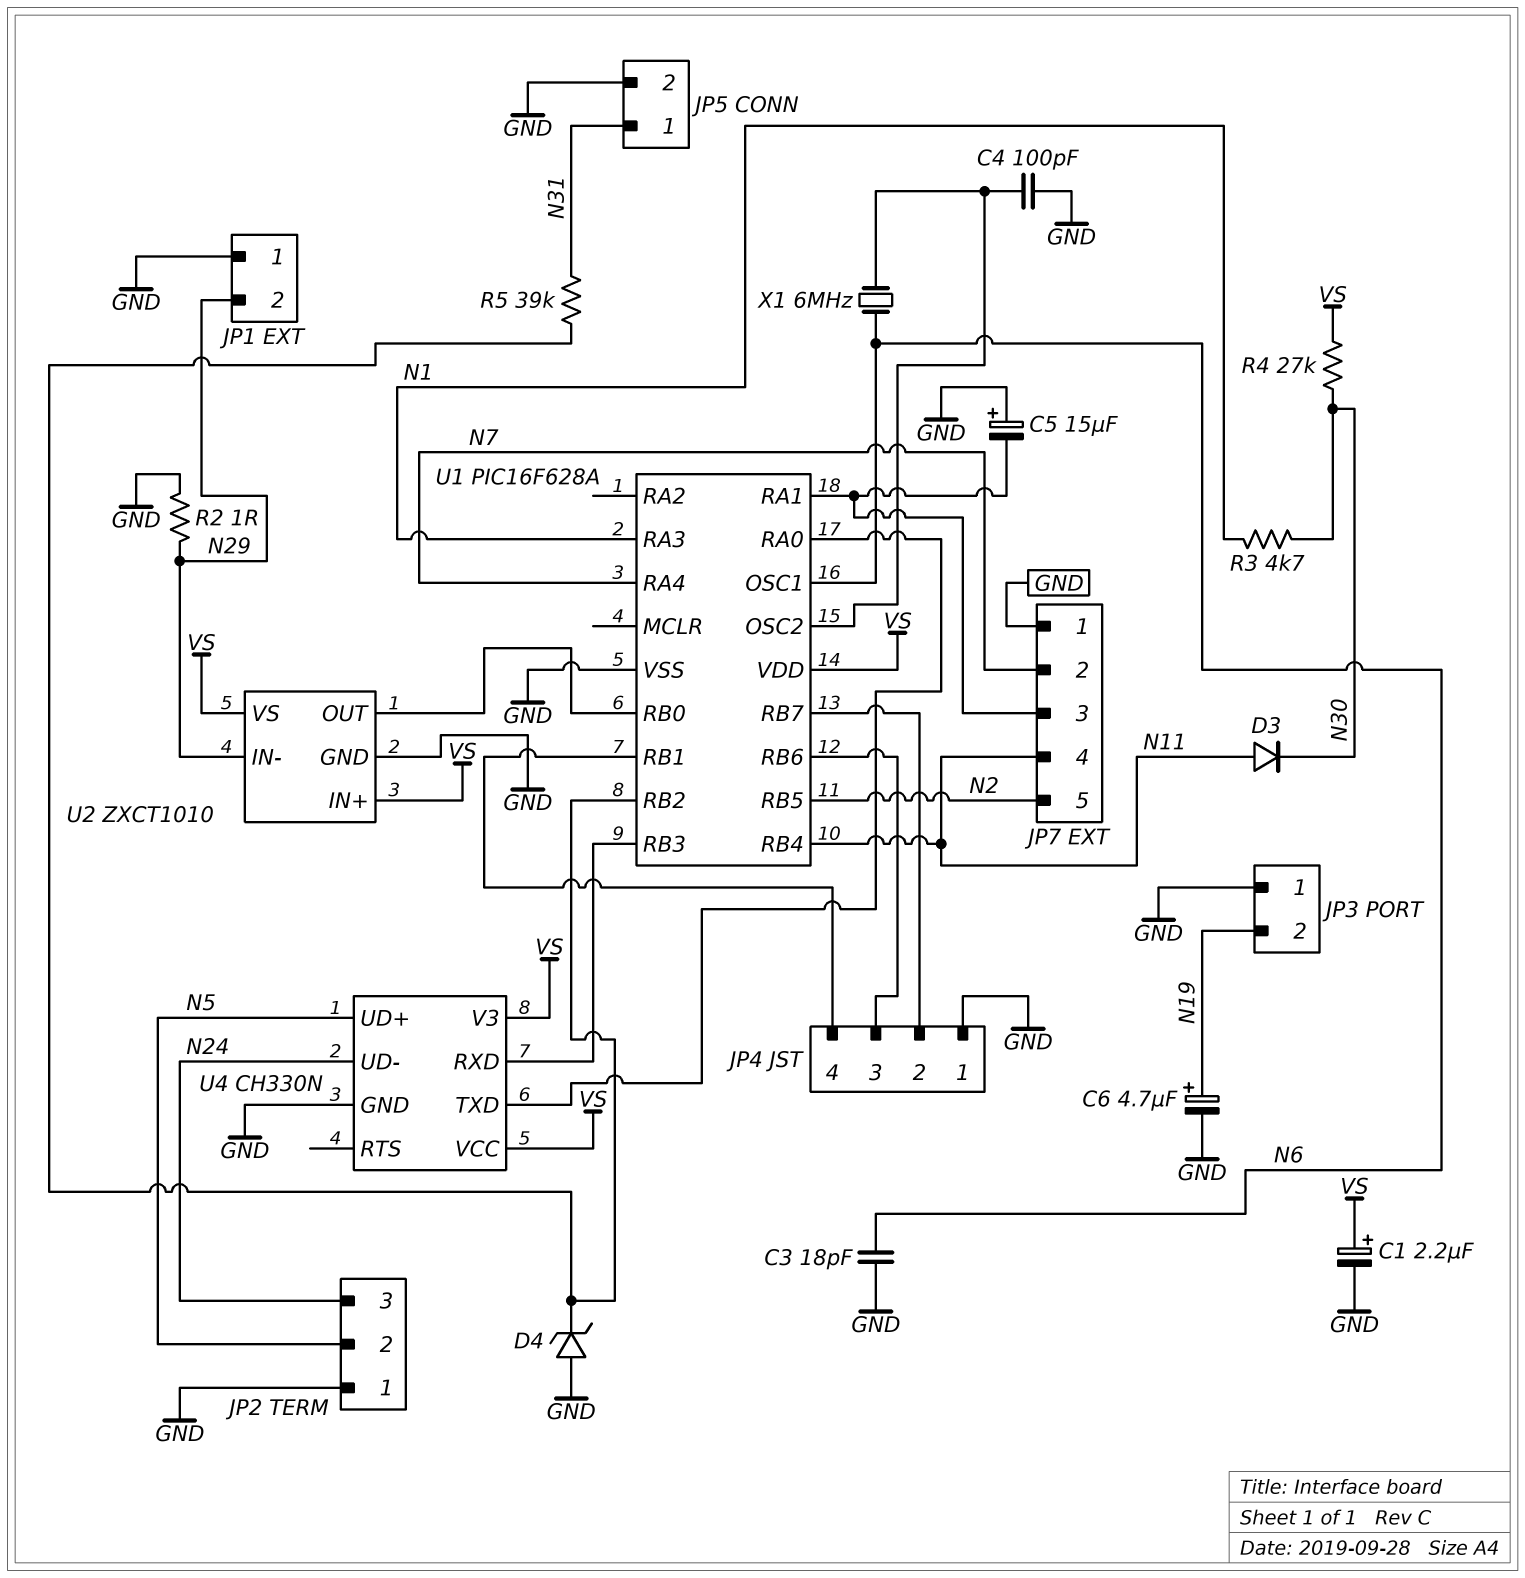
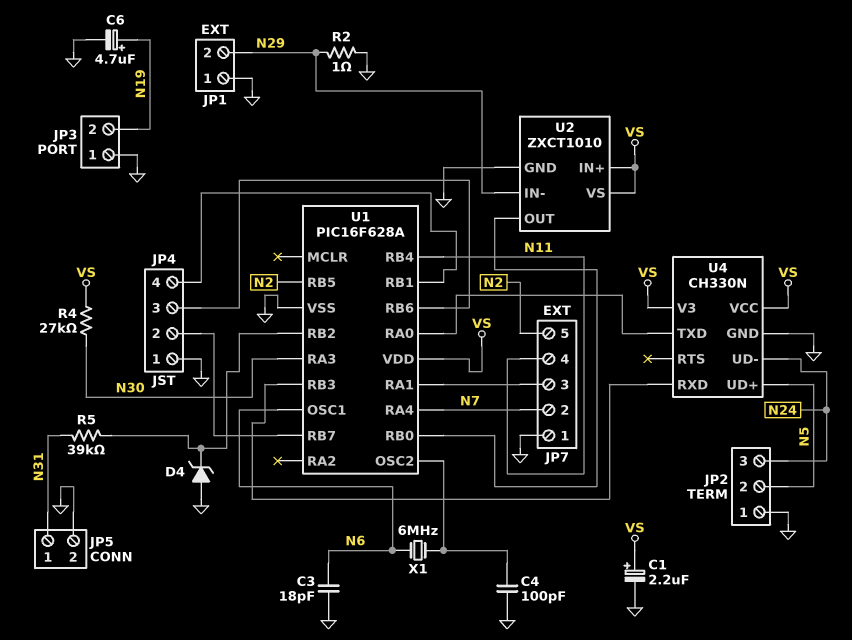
C5: 15uF (plus GND, minus JP7/3) -> none
D3: diode (A N11, K N30) -> none
R3: 4.7k (N1, N30) -> none
U1 pin RA3: N1 -> N30

